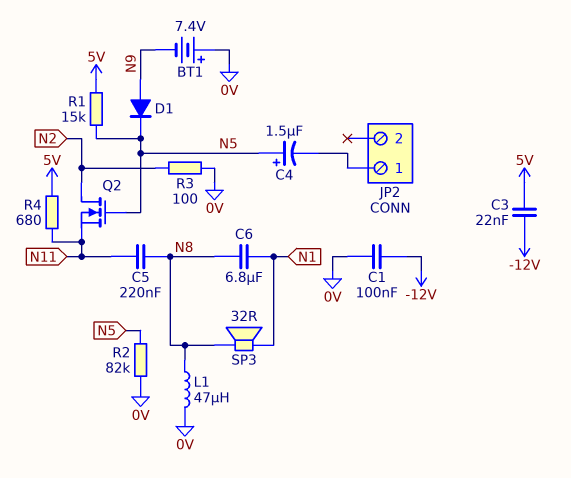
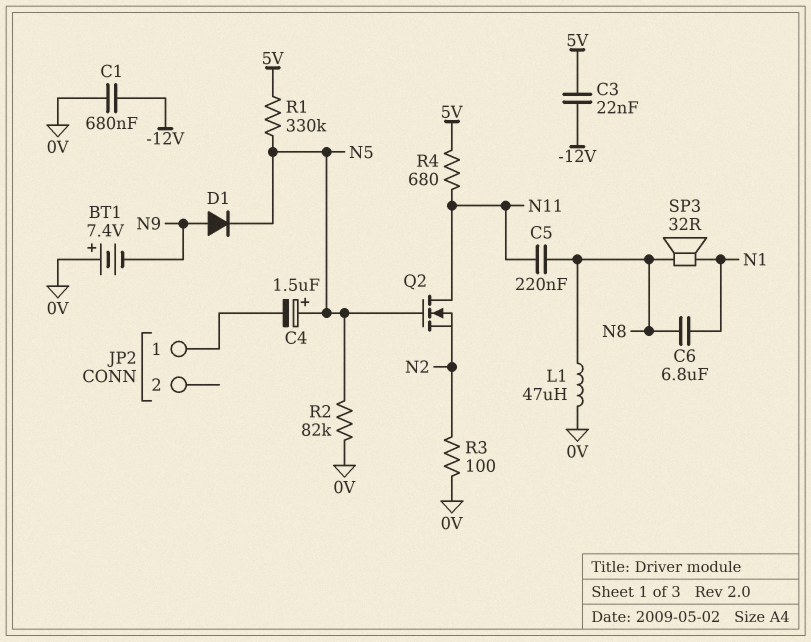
C1: 100nF (-12V, 0V) -> 680nF (-12V, 0V)
Q2: NMOS (G N5, D N2, S N11) -> NMOS (G N5, D N11, S N2)
R1: 15k (5V, N5) -> 330k (5V, N5)

